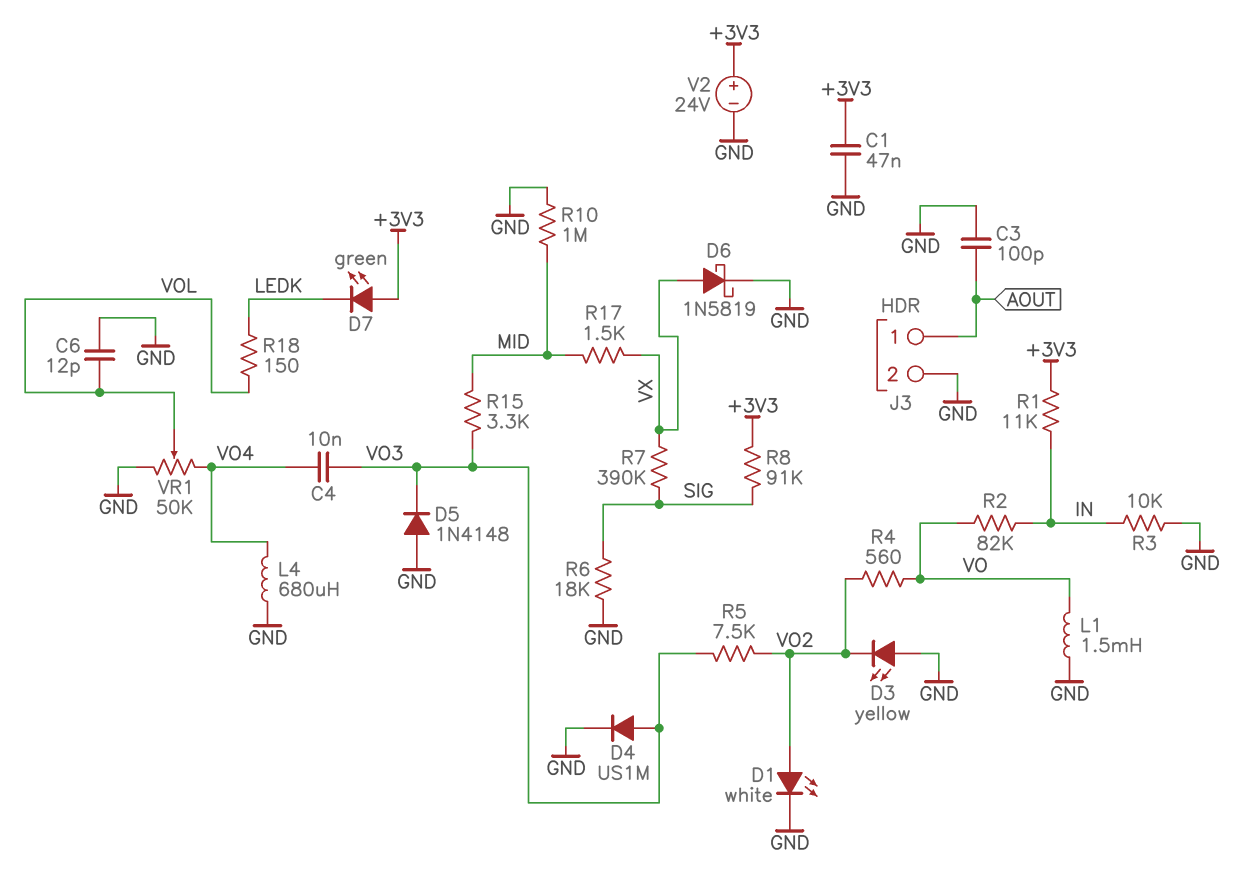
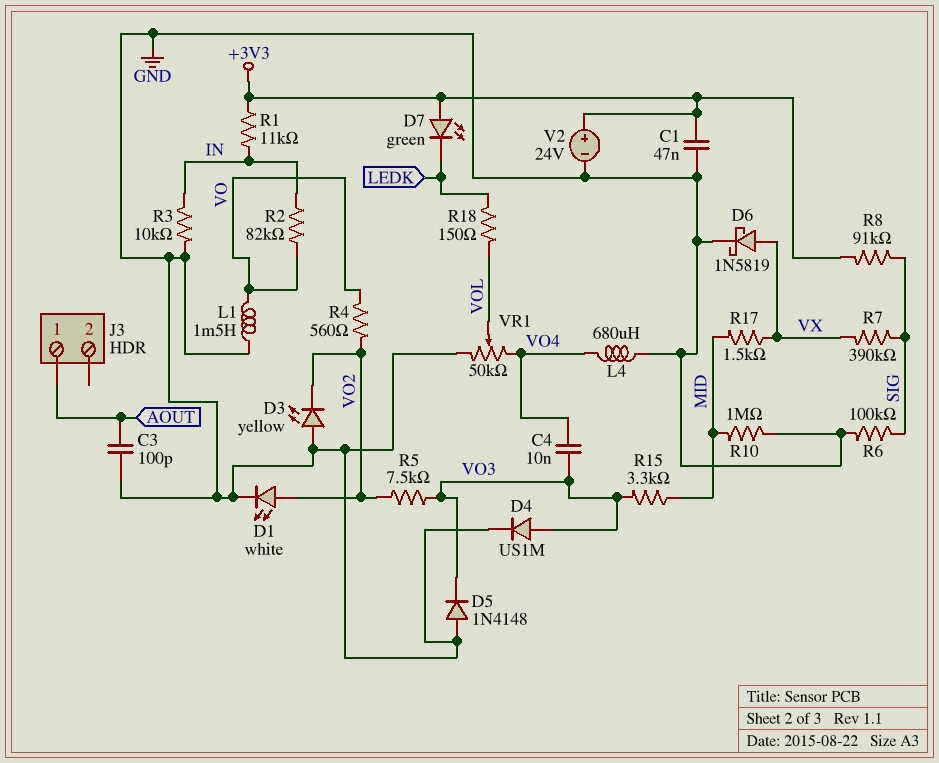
C6: 12pF (GND, VOL) -> none
J3 pin 2: GND -> none
R6: 18k (GND, SIG) -> 100k (GND, SIG)

